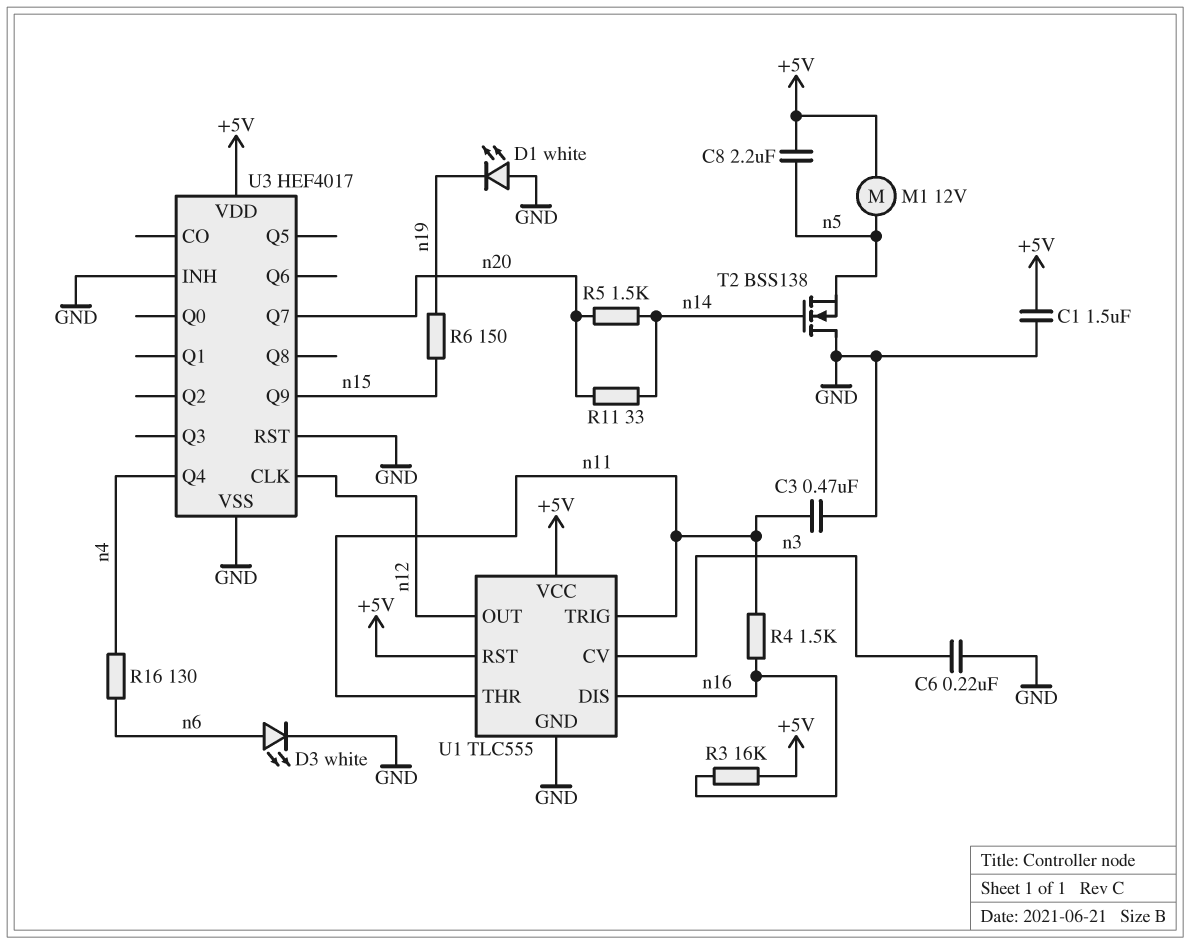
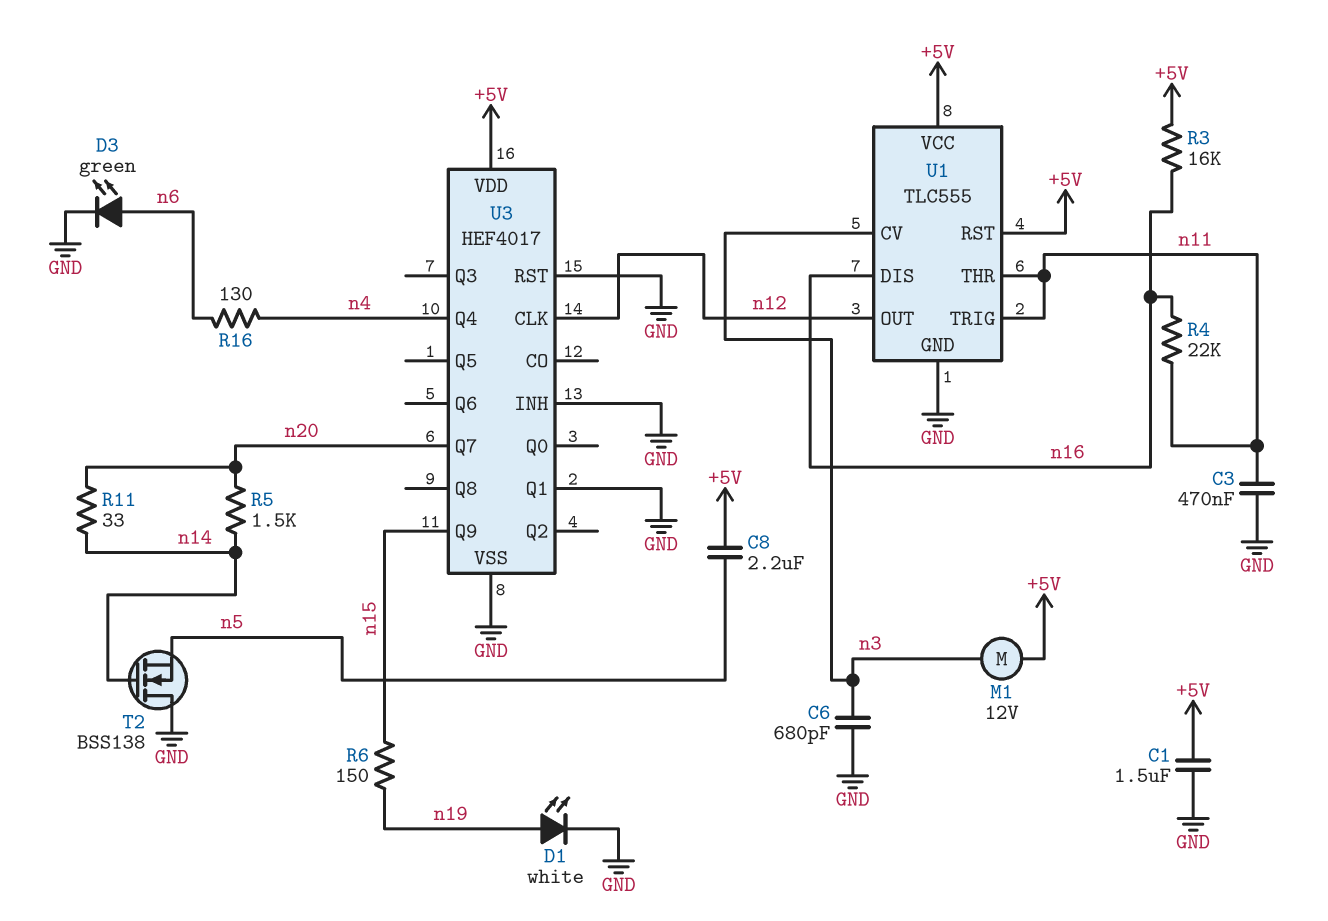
C6: 220nF (GND, n3) -> 680pF (GND, n3)
D1: LED white (A GND, K n19) -> LED white (A n19, K GND)
D3: LED white (A n6, K GND) -> LED green (A n6, K GND)
M1: motor 12V (+5V, n5) -> motor 12V (+5V, n3)
R4: 1.5k (n11, n16) -> 22k (n11, n16)
U3 pin Q1: none -> GND

